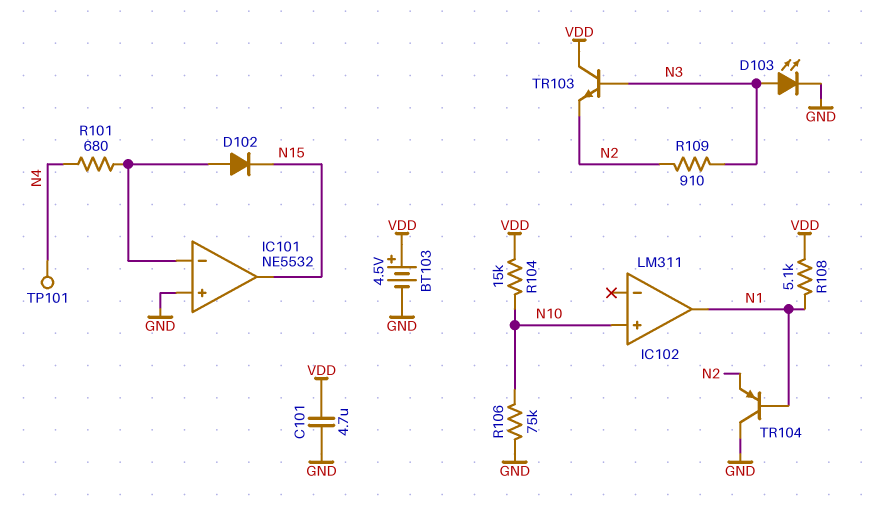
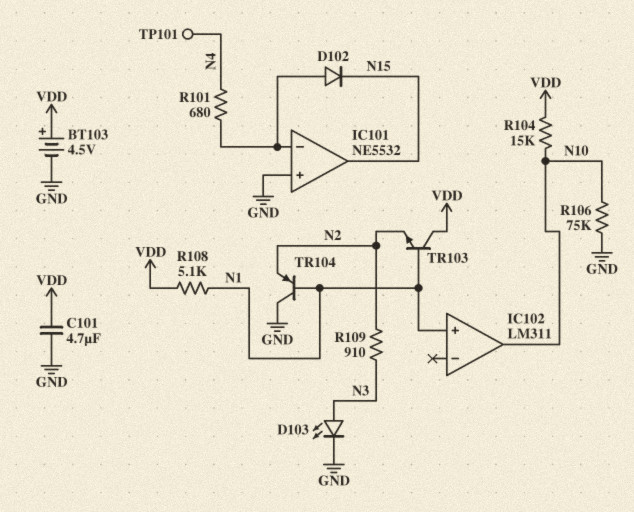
IC102 pin in+: N10 -> N1
IC102 pin out: N1 -> N10
TR103: NPN (B N3, C VDD, E N2) -> NPN (B N1, C VDD, E N2)

